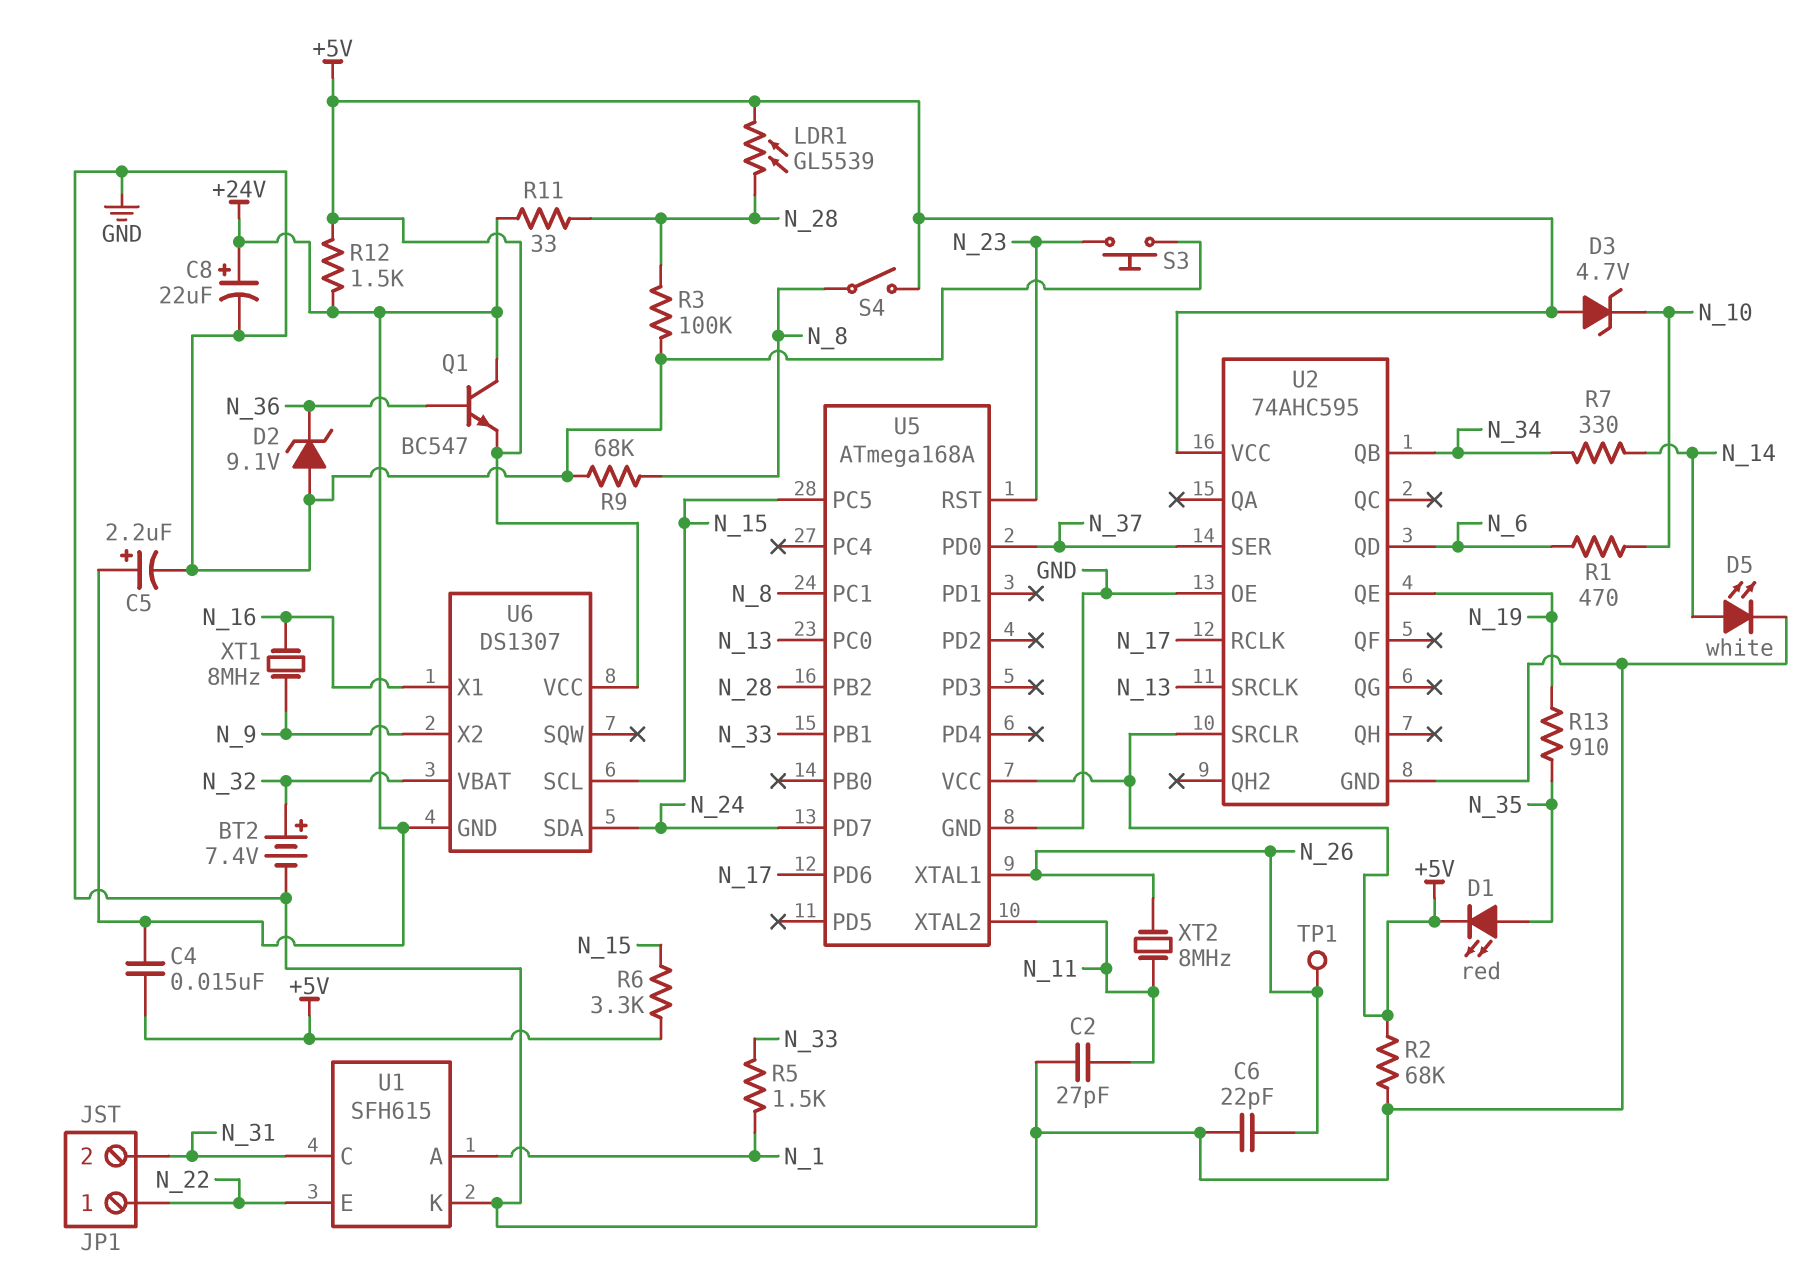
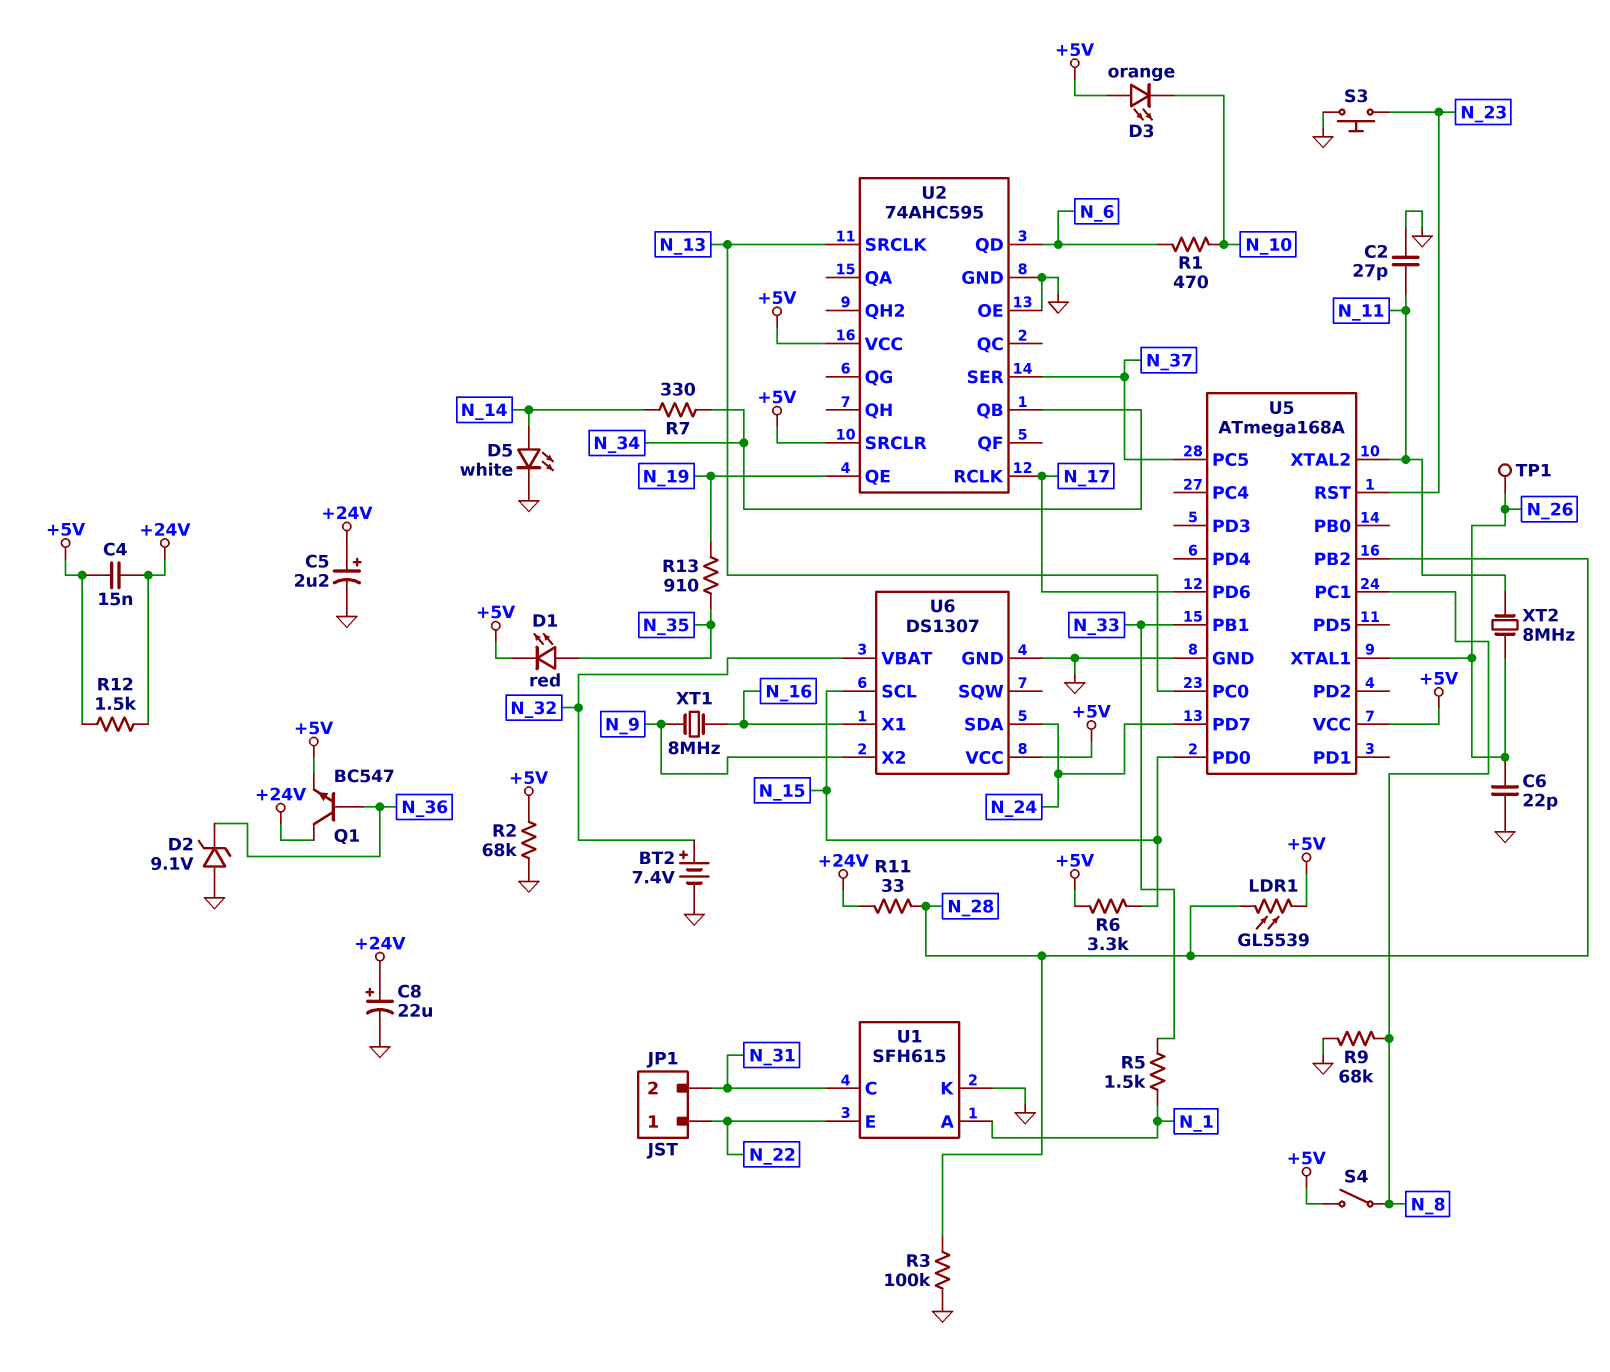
D3: zener 4.7V (A +5V, K N_10) -> LED orange (A +5V, K N_10)
U5 pin PC5: N_15 -> N_37
U5 pin PD0: N_37 -> N_15
U6 pin GND: +24V -> GND

